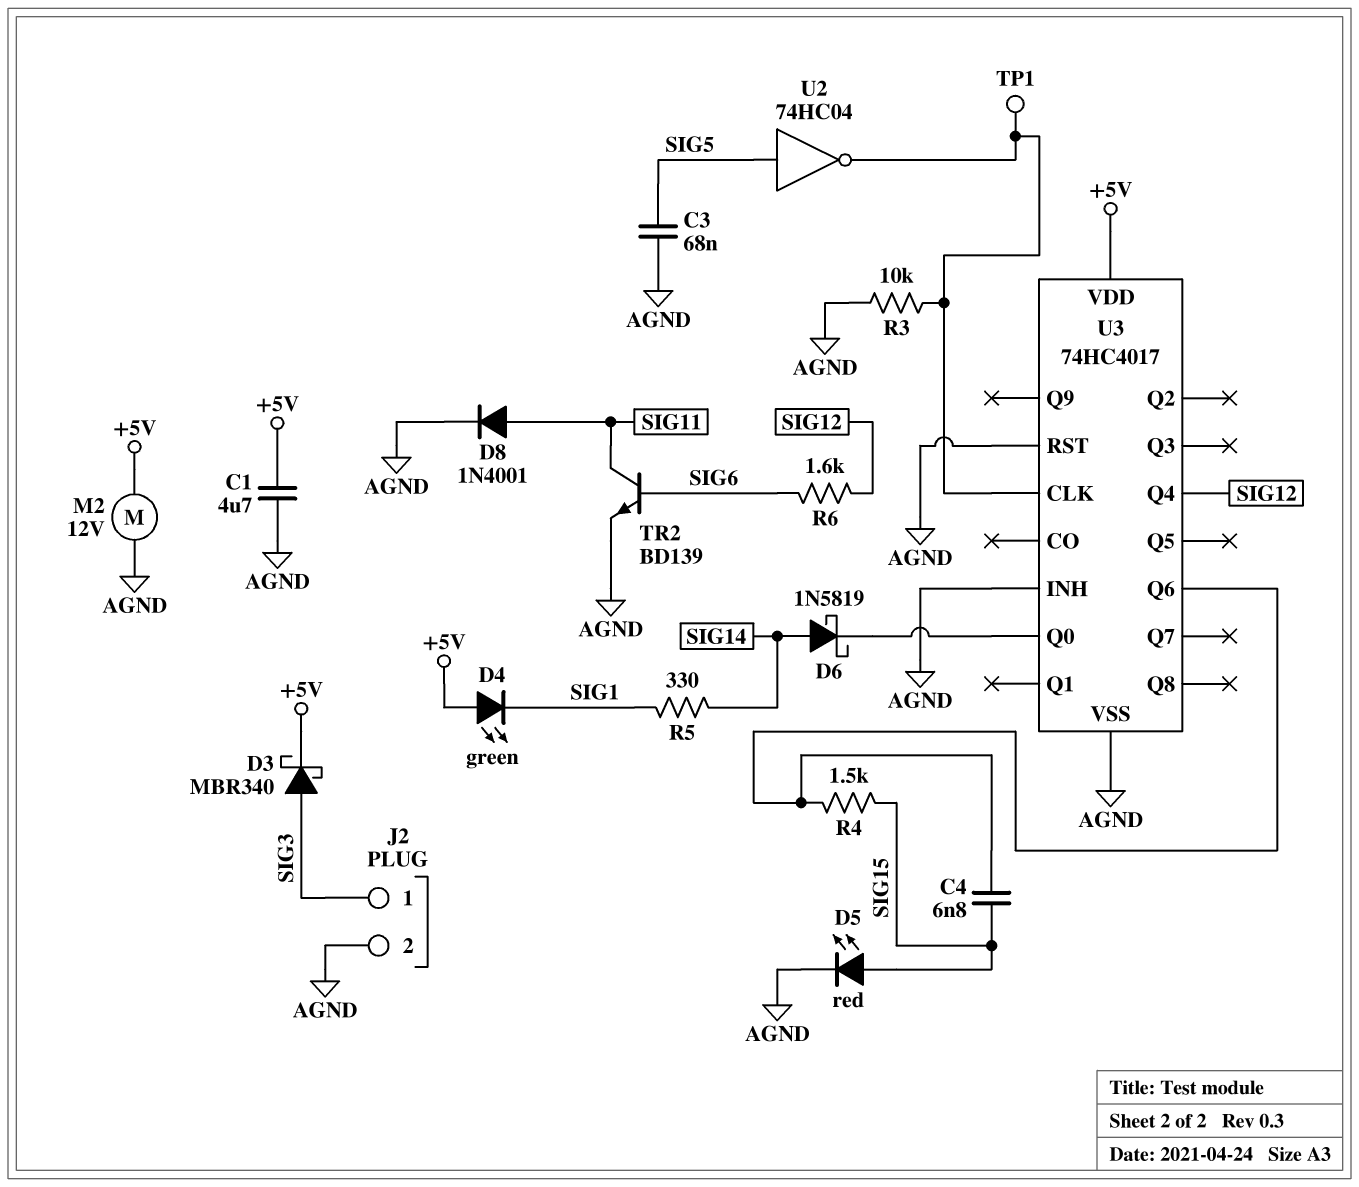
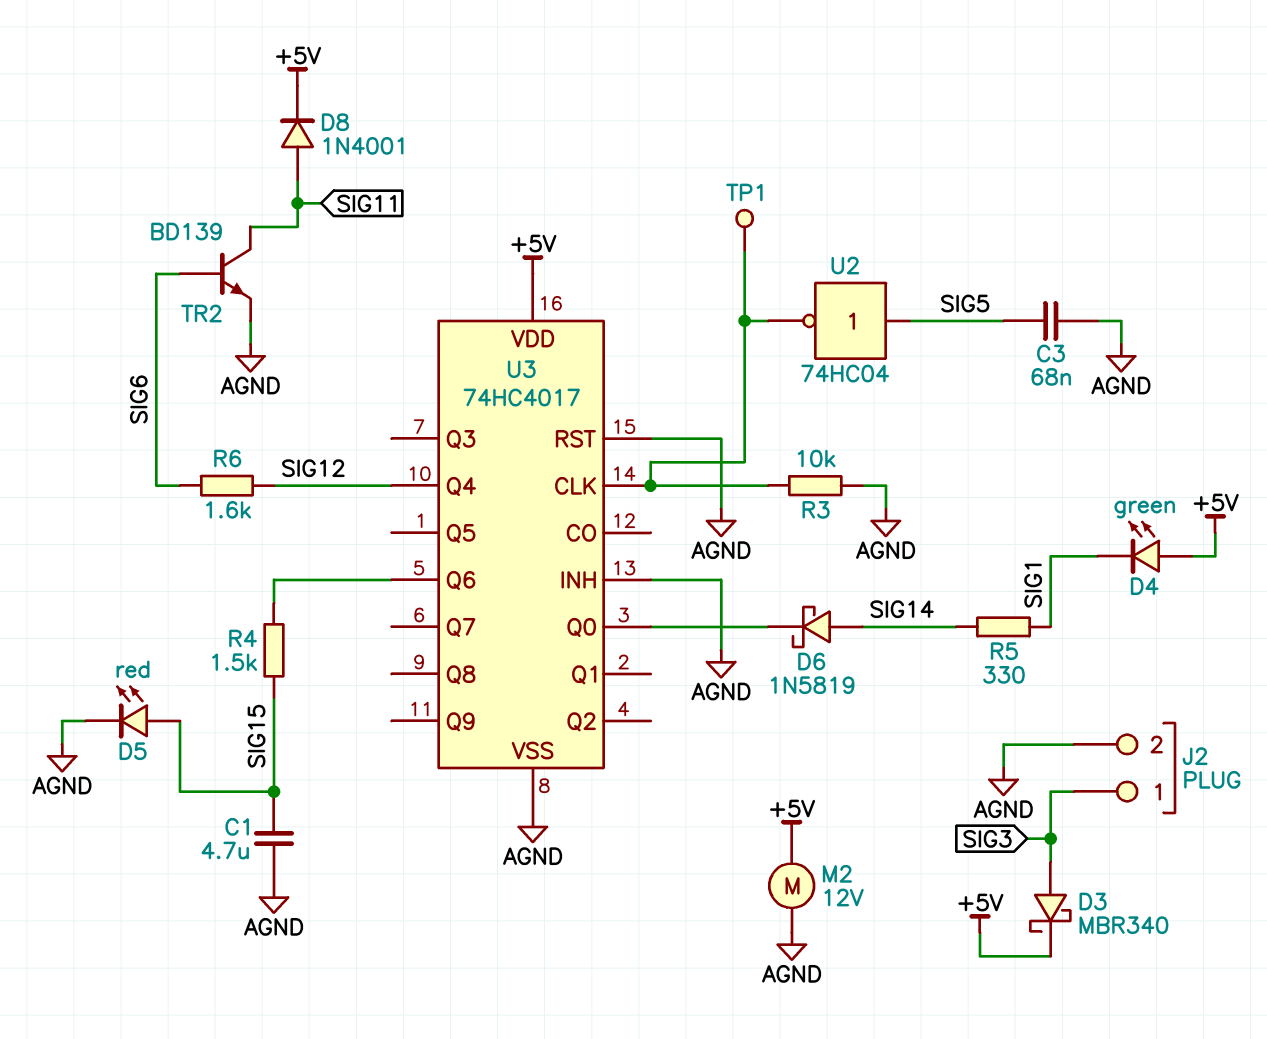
C1: 4.7uF (+5V, AGND) -> 4.7uF (AGND, SIG15)
C4: 6.8nF (SIG15, U3/Q6) -> none
D8: diode 1N4001 (A SIG11, K AGND) -> diode 1N4001 (A SIG11, K +5V)

